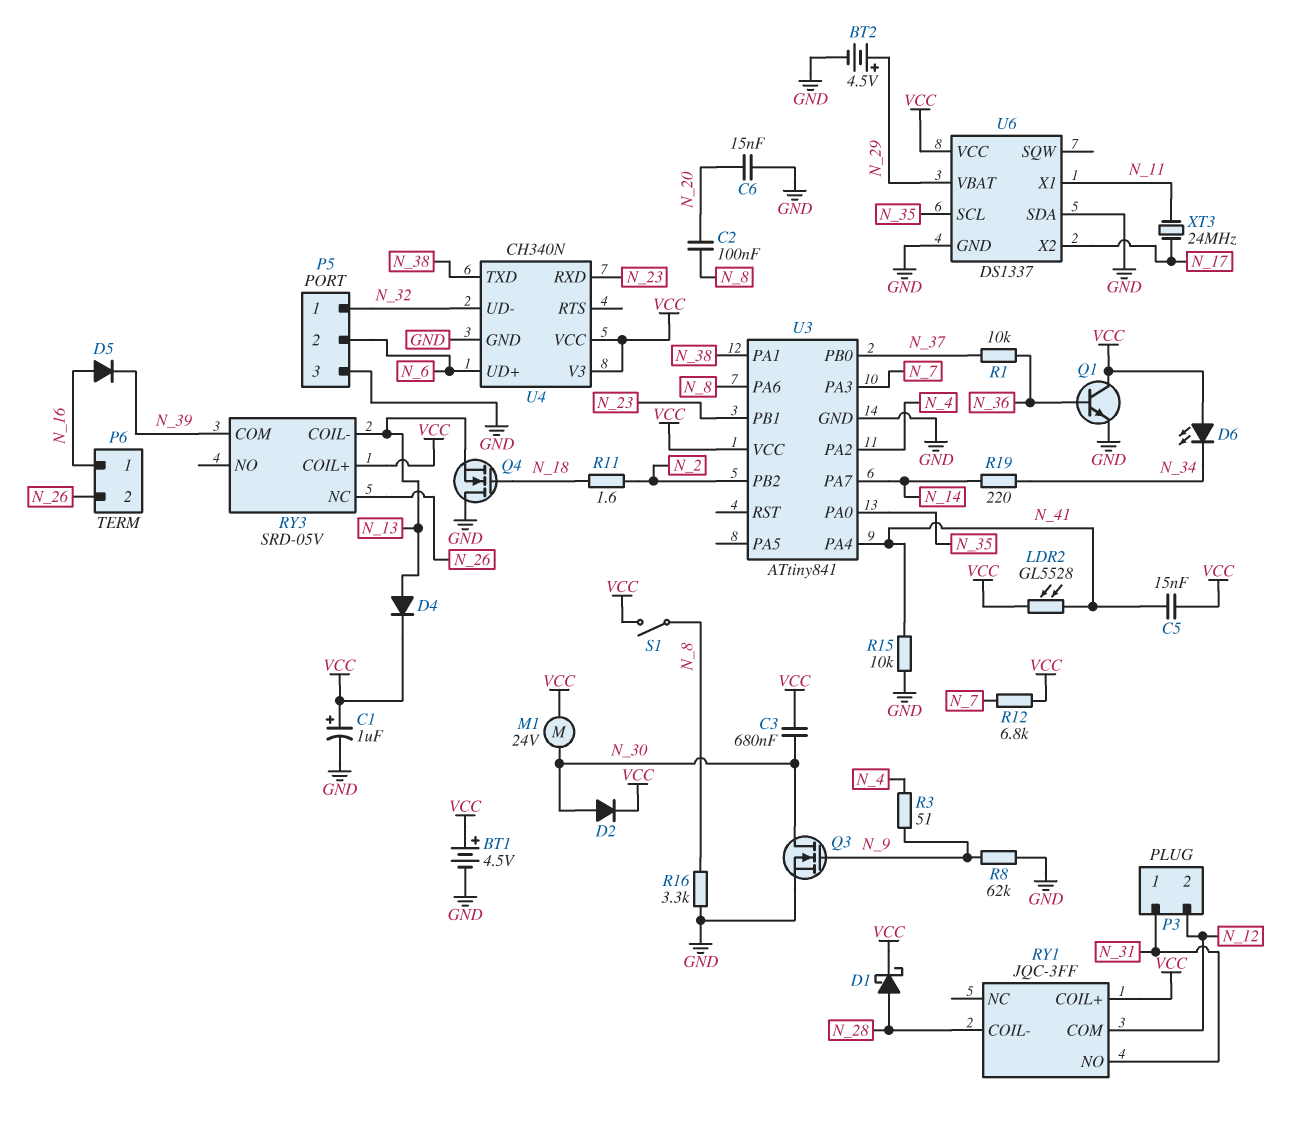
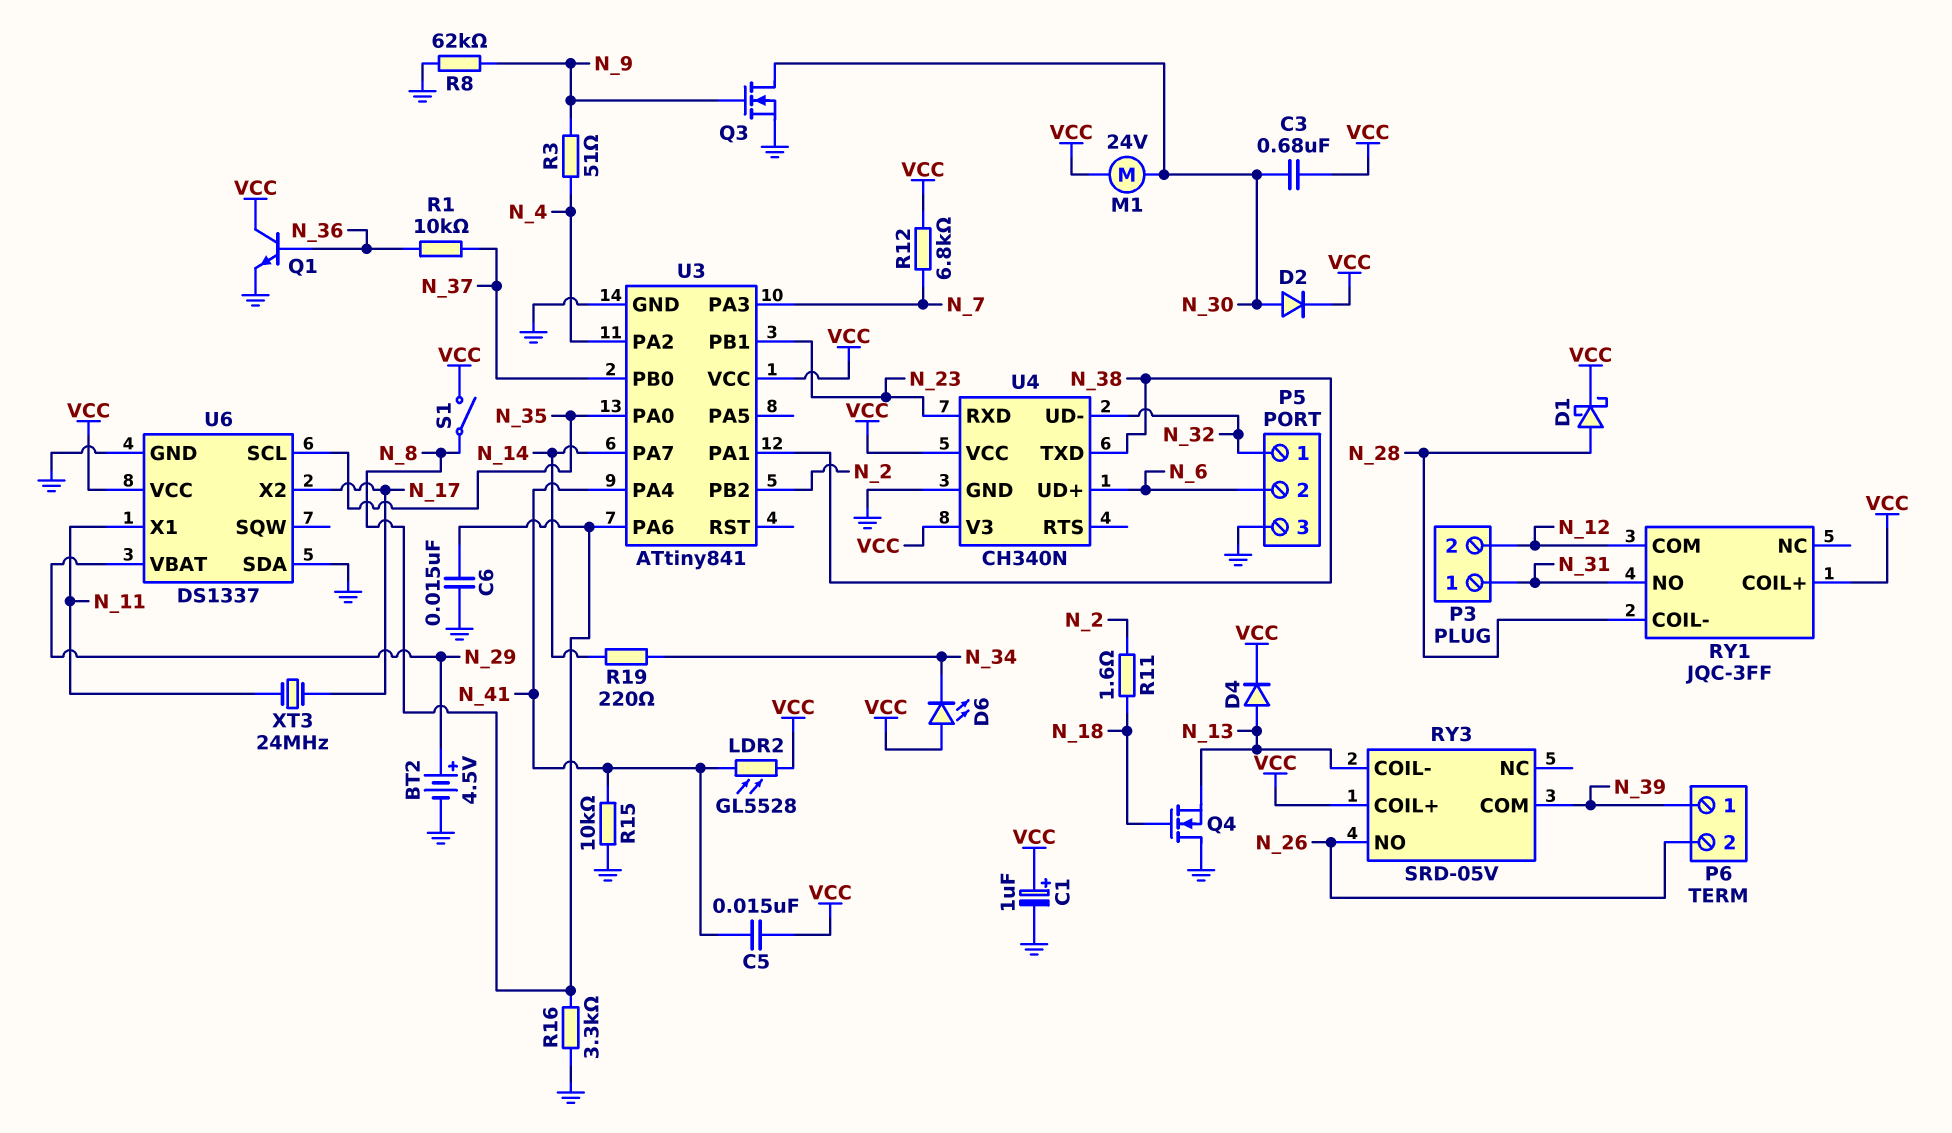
BT1: 4.5V (plus VCC, minus GND) -> none
C2: 100nF (N_8, N_20) -> none
C6: 15nF (GND, N_20) -> 15nF (GND, N_8)
D5: diode (A N_16, K N_39) -> none
P6 pin 1: N_16 -> N_39
RY3 pin NC: N_26 -> none
RY3 pin NO: none -> N_26

